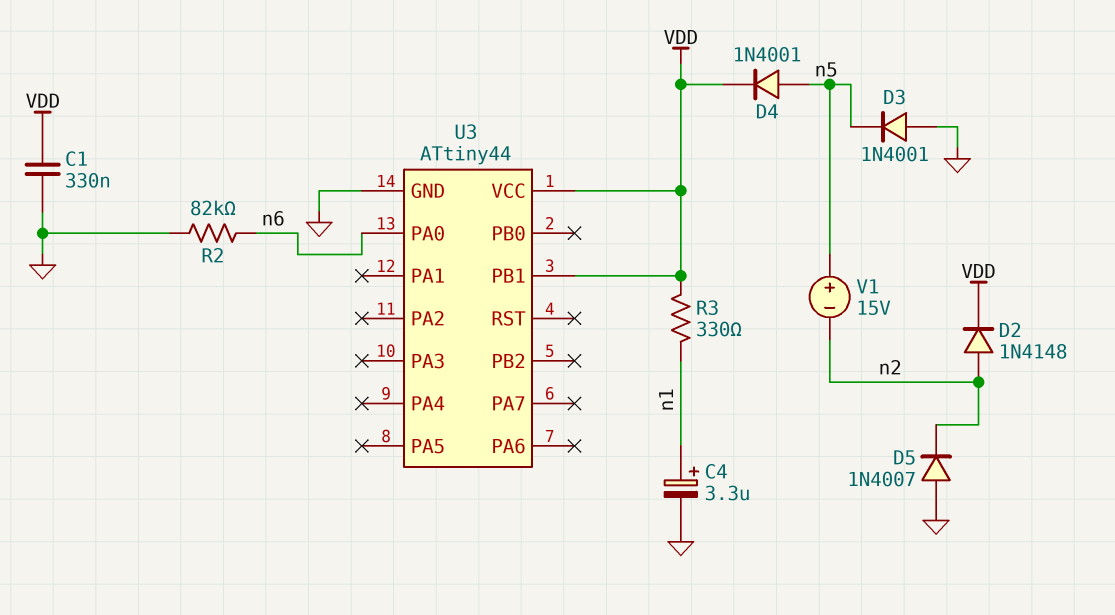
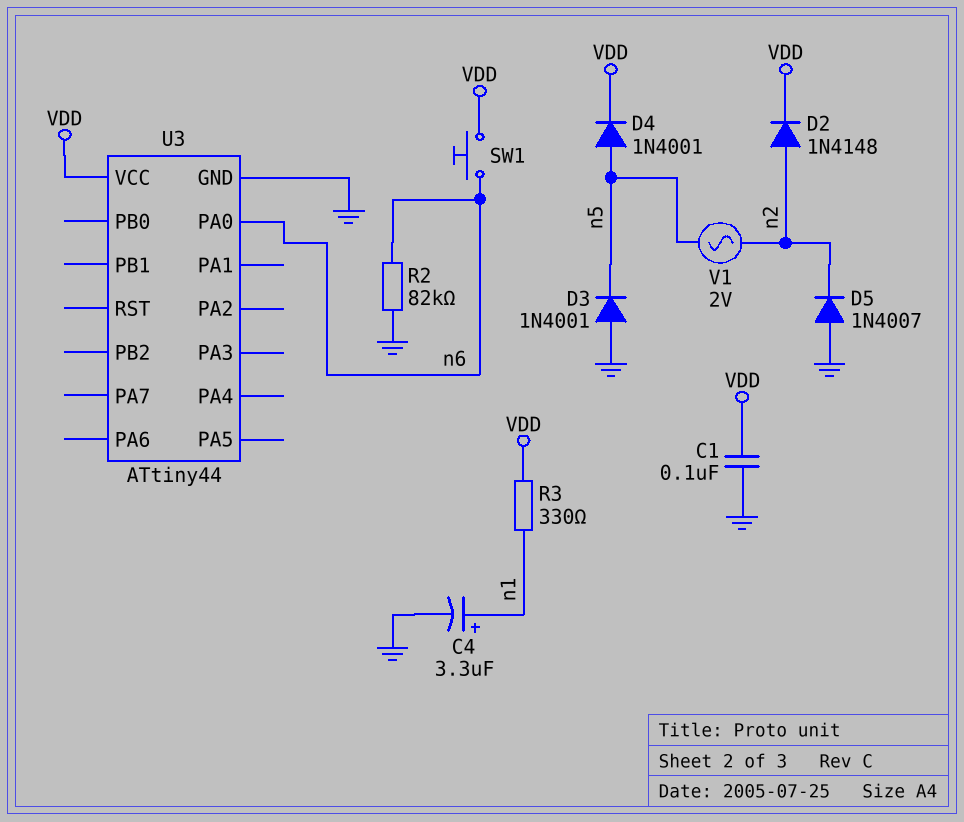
C1: 330nF (GND, VDD) -> 100nF (GND, VDD)
SW1: none -> button (VDD, n6)
U3 pin PB1: VDD -> none
V1: 15V (plus n5, minus n2) -> AC 2V (n2, n5)

